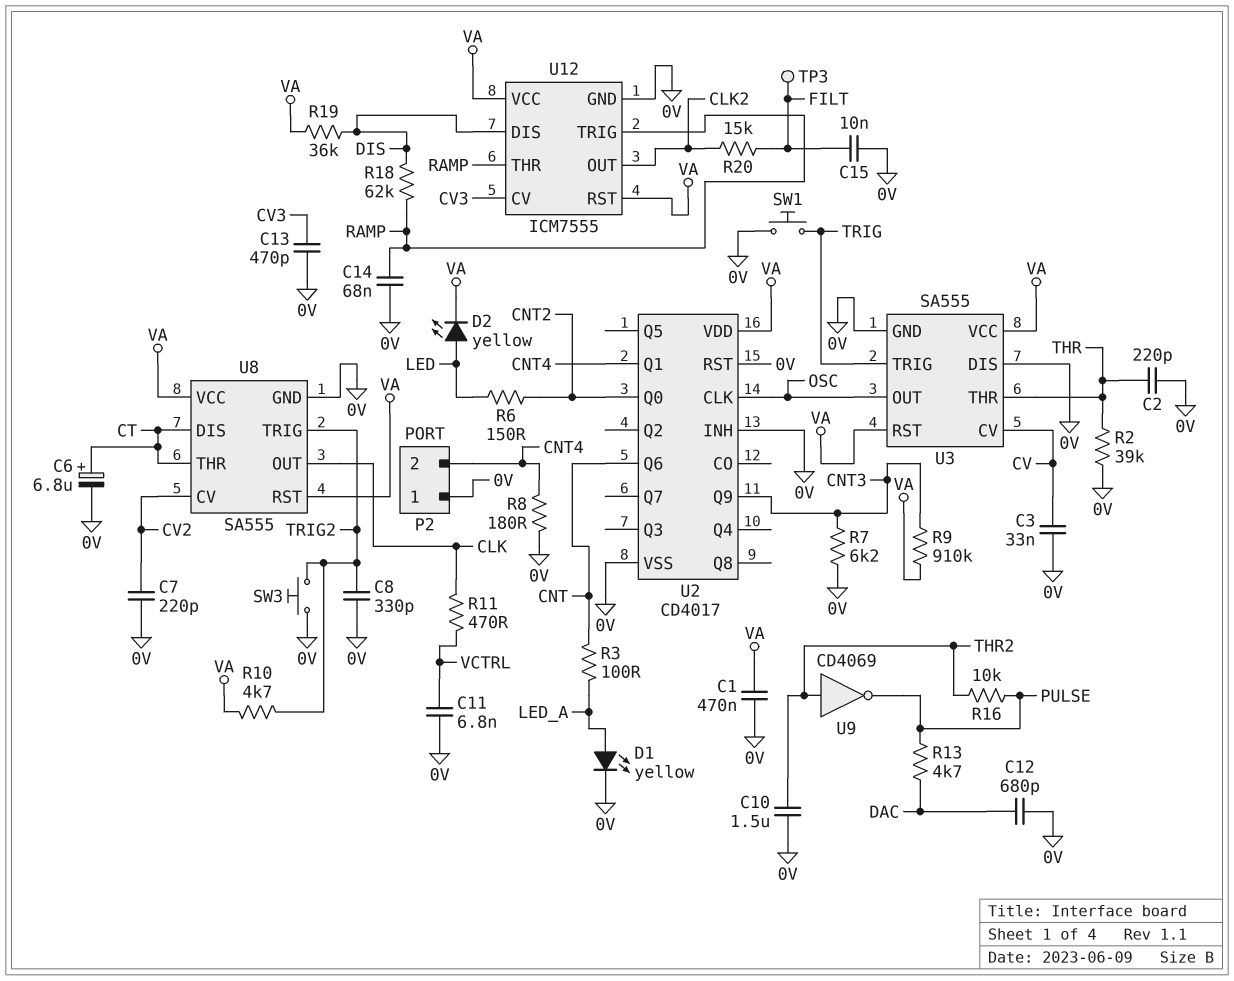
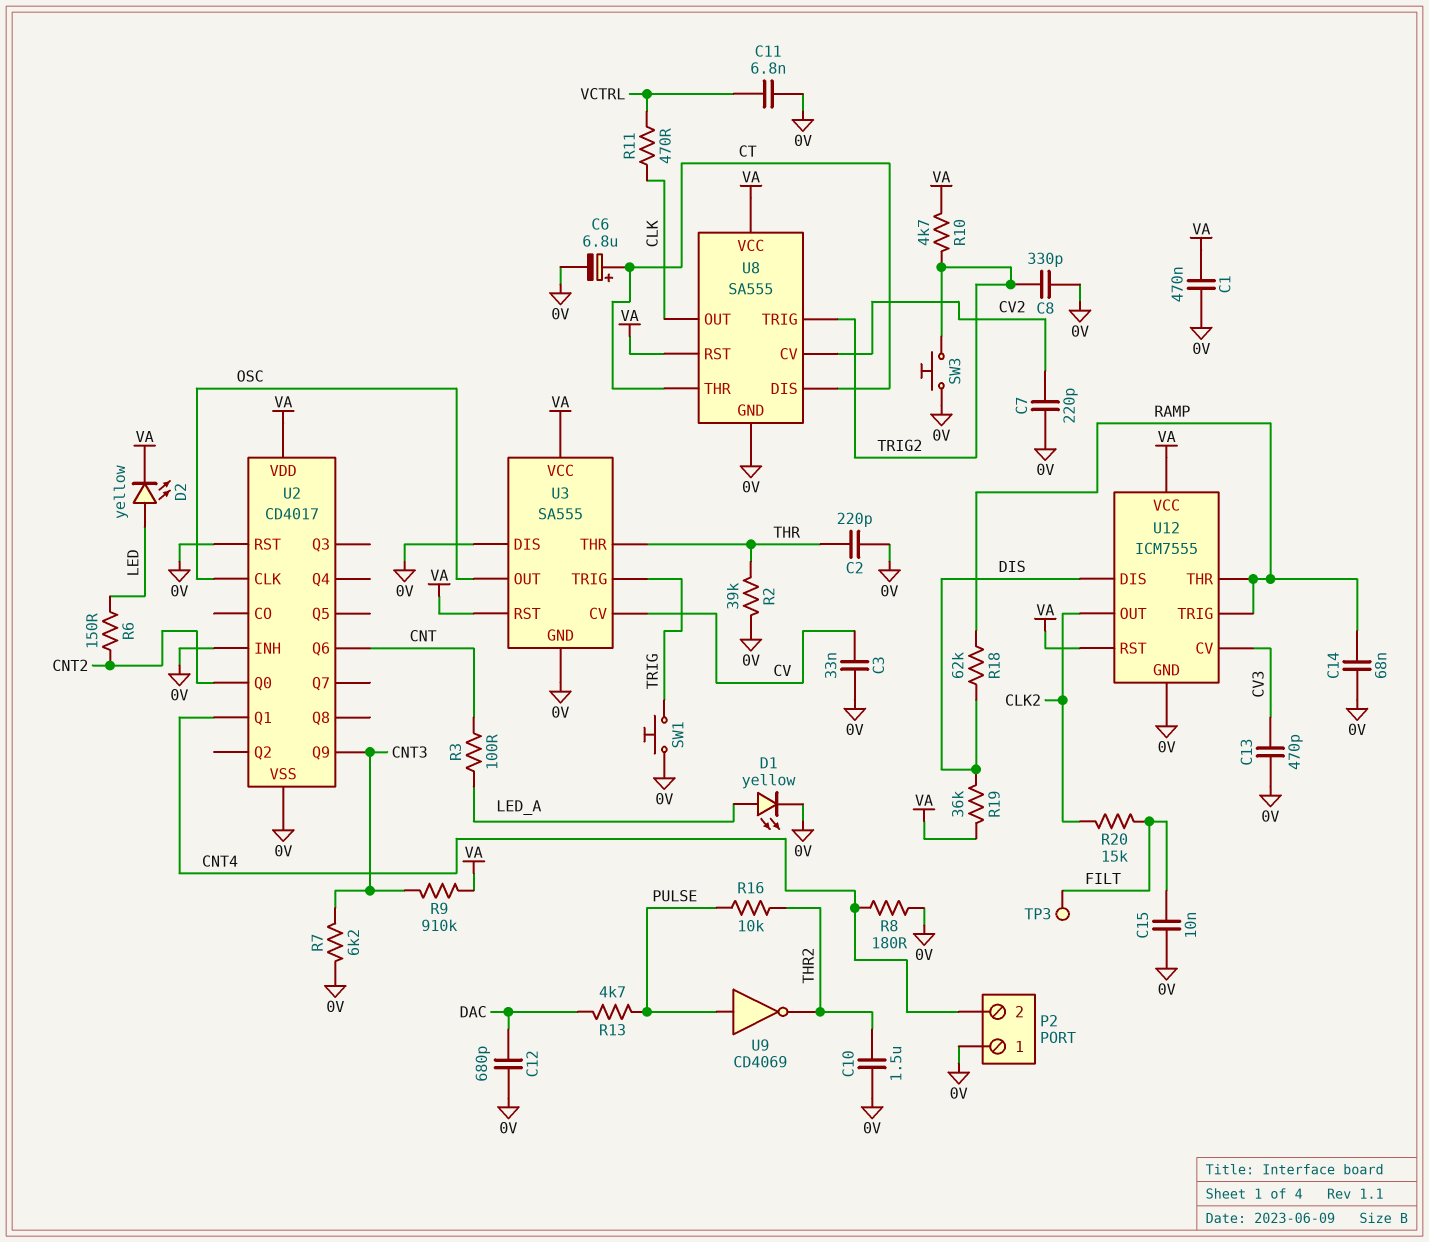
U9: NOT CD4069 (in THR2, out PULSE) -> NOT CD4069 (in PULSE, out THR2)

